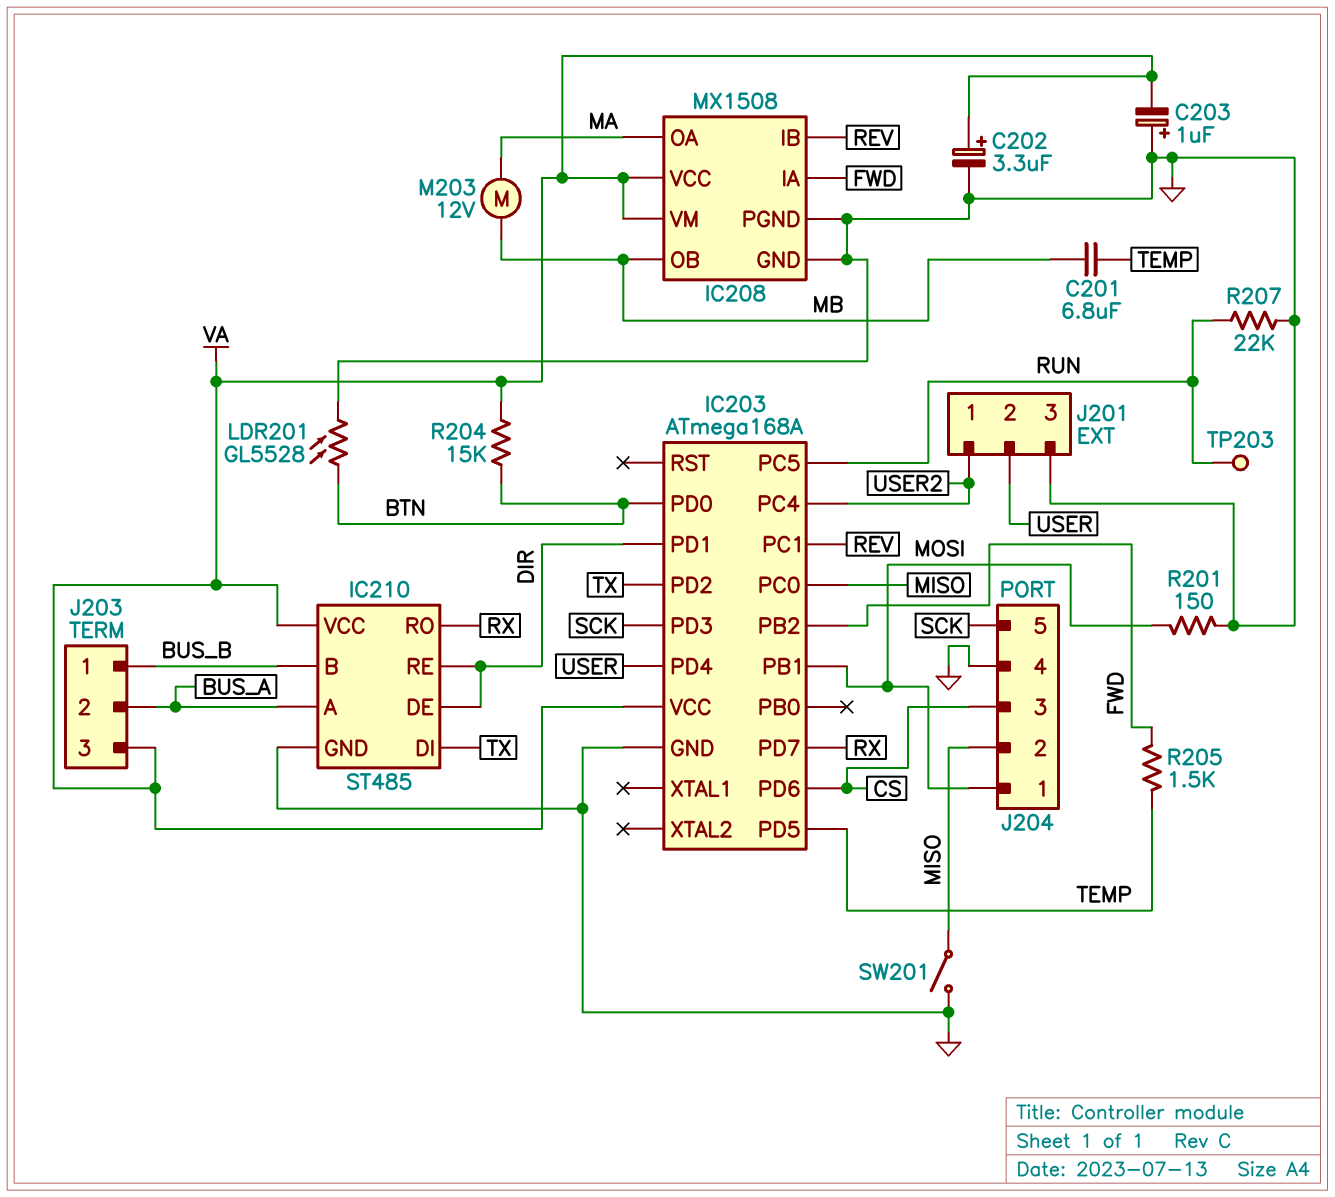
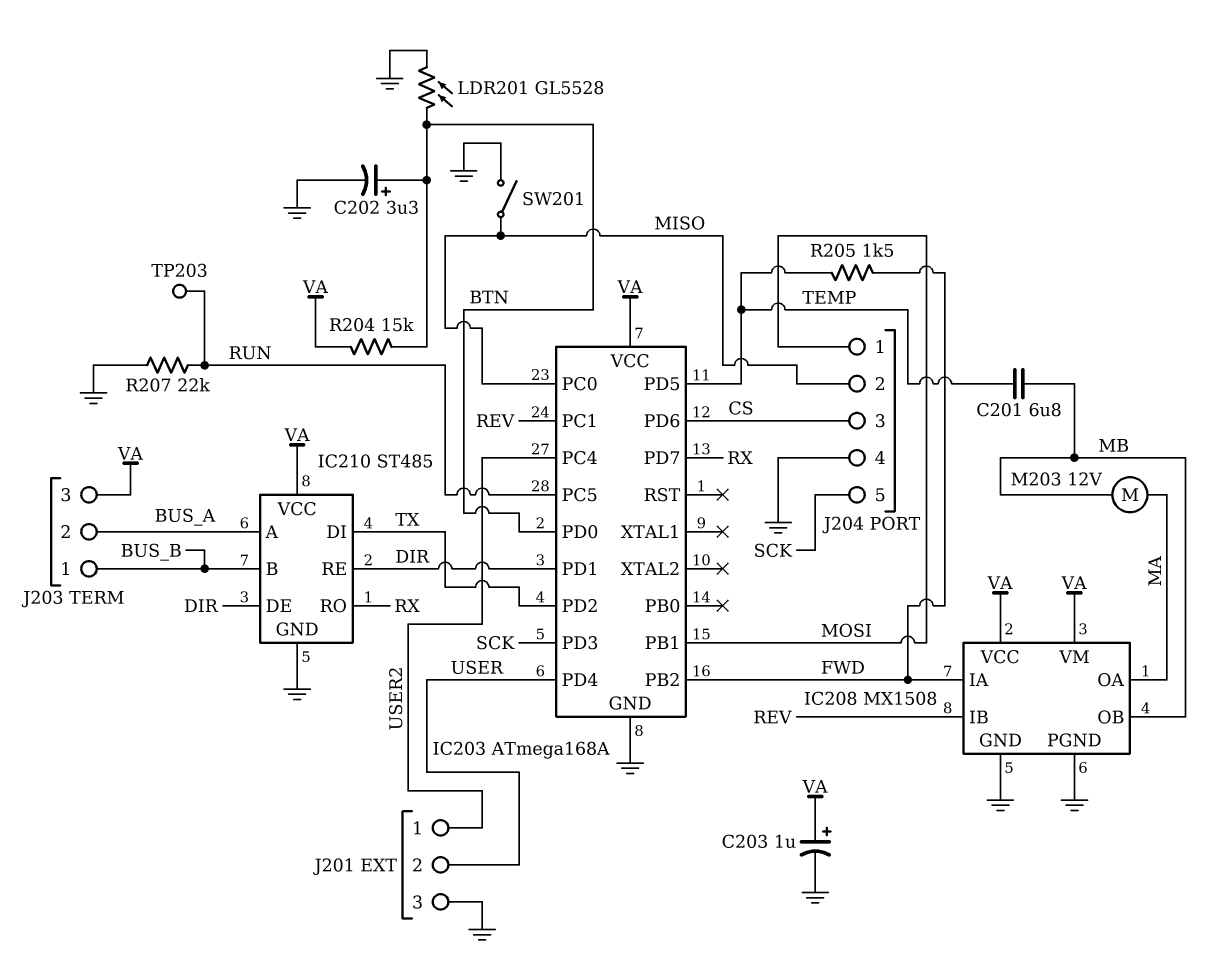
C202: 3.3uF (plus VA, minus GND) -> 3.3uF (plus BTN, minus GND)
C203: 1uF (plus GND, minus VA) -> 1uF (plus VA, minus GND)
R201: 150 (GND, MOSI) -> none

